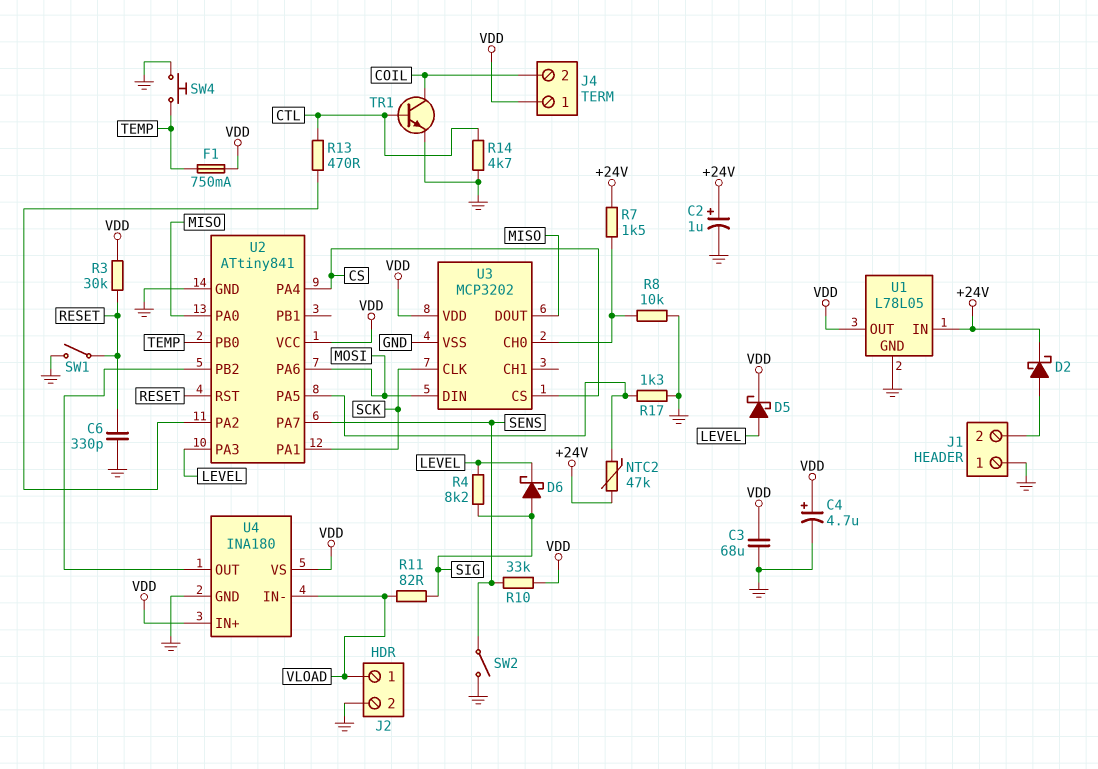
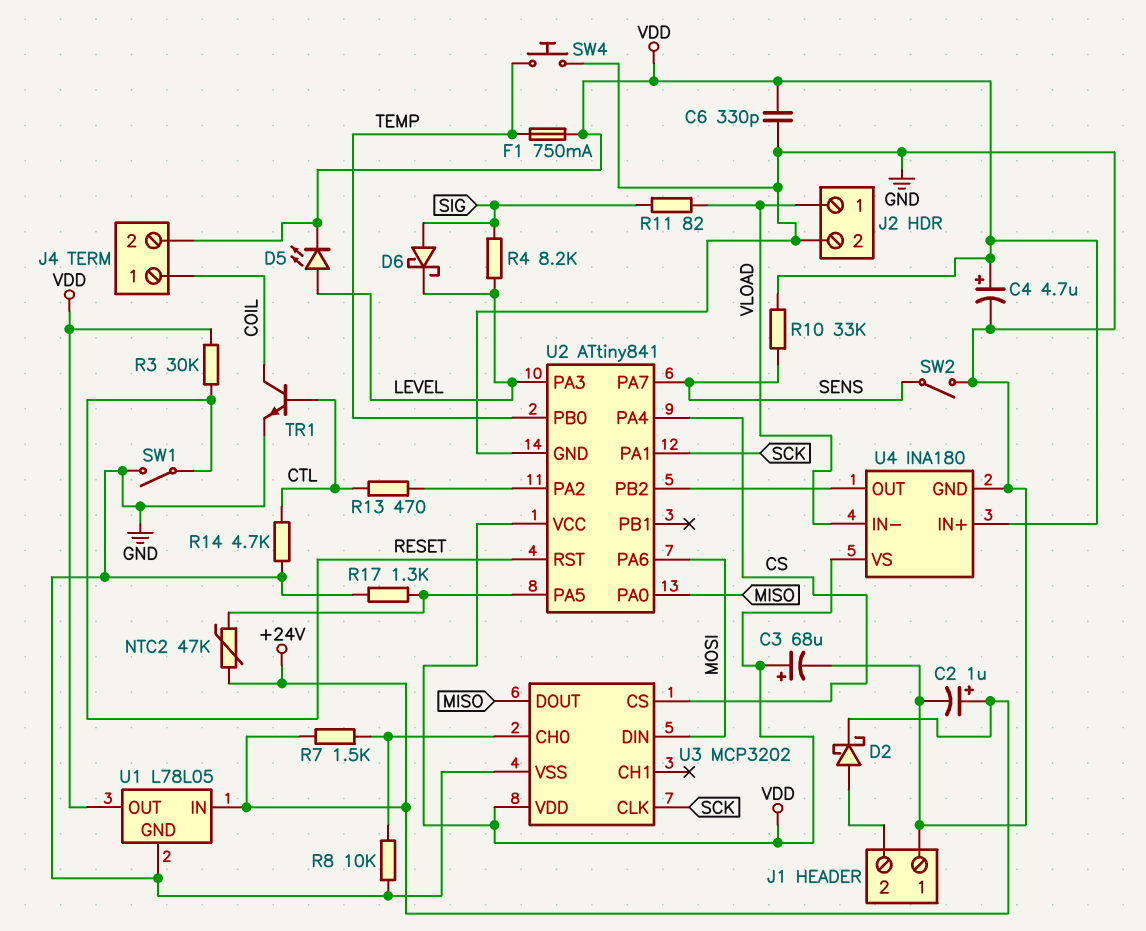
C3: 68uF (GND, VDD) -> 68uF (plus VDD, minus GND)
C6: 330pF (GND, RESET) -> 330pF (GND, VDD)
D5: schottky (A LEVEL, K VDD) -> LED (A LEVEL, K VDD)
J4 pin 1: VDD -> COIL
J4 pin 2: COIL -> VDD

